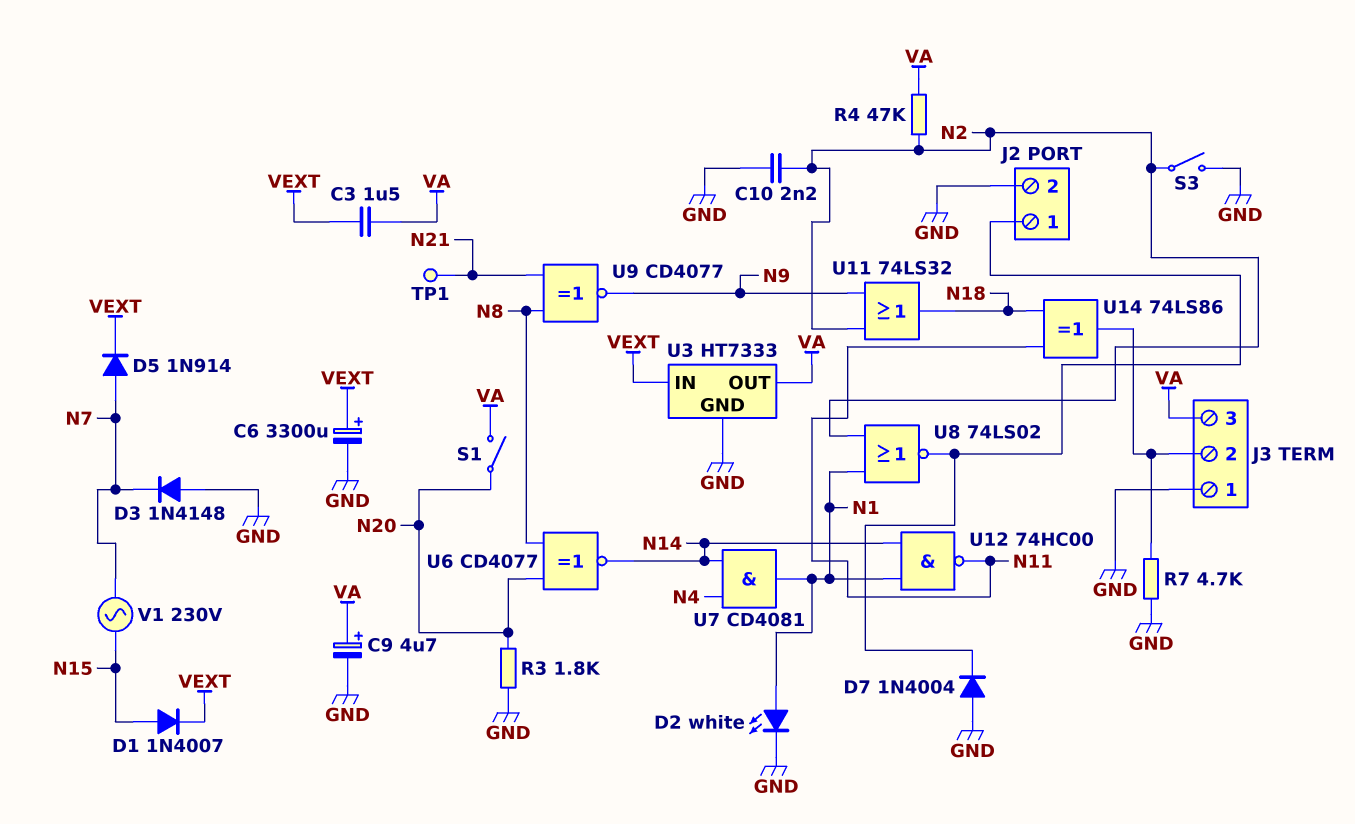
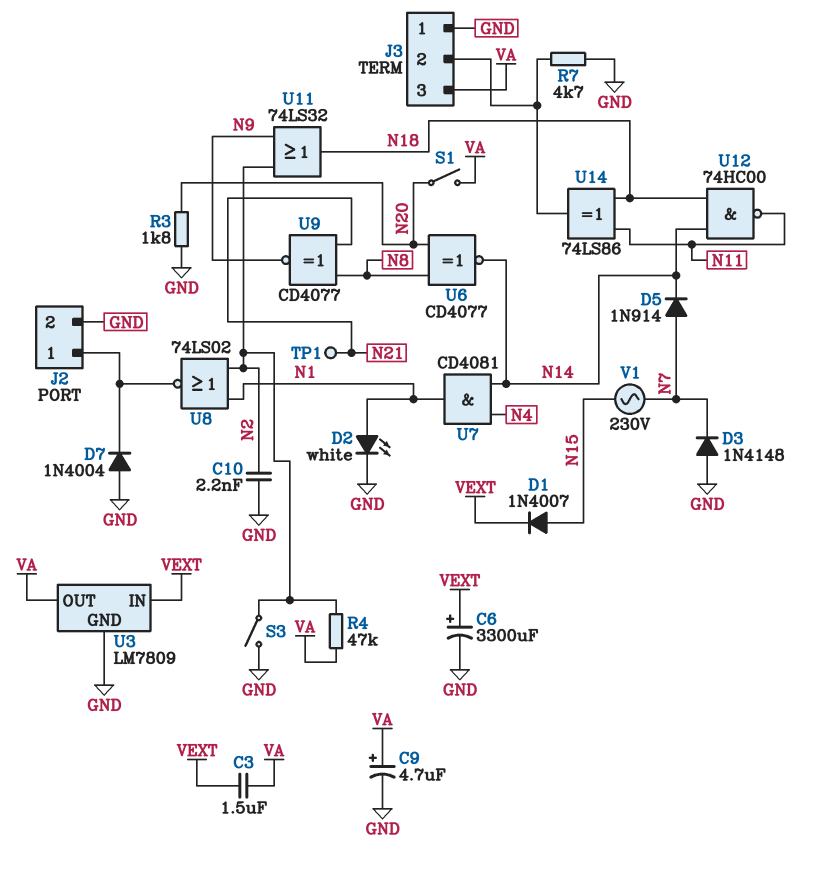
D5: diode 1N914 (A N7, K VEXT) -> diode 1N914 (A N7, K N14)
U3: HT7333 -> LM7809
U12: NAND 74HC00 (in N1, in N14, out N11) -> NAND 74HC00 (in N14, in N18, out N11)

